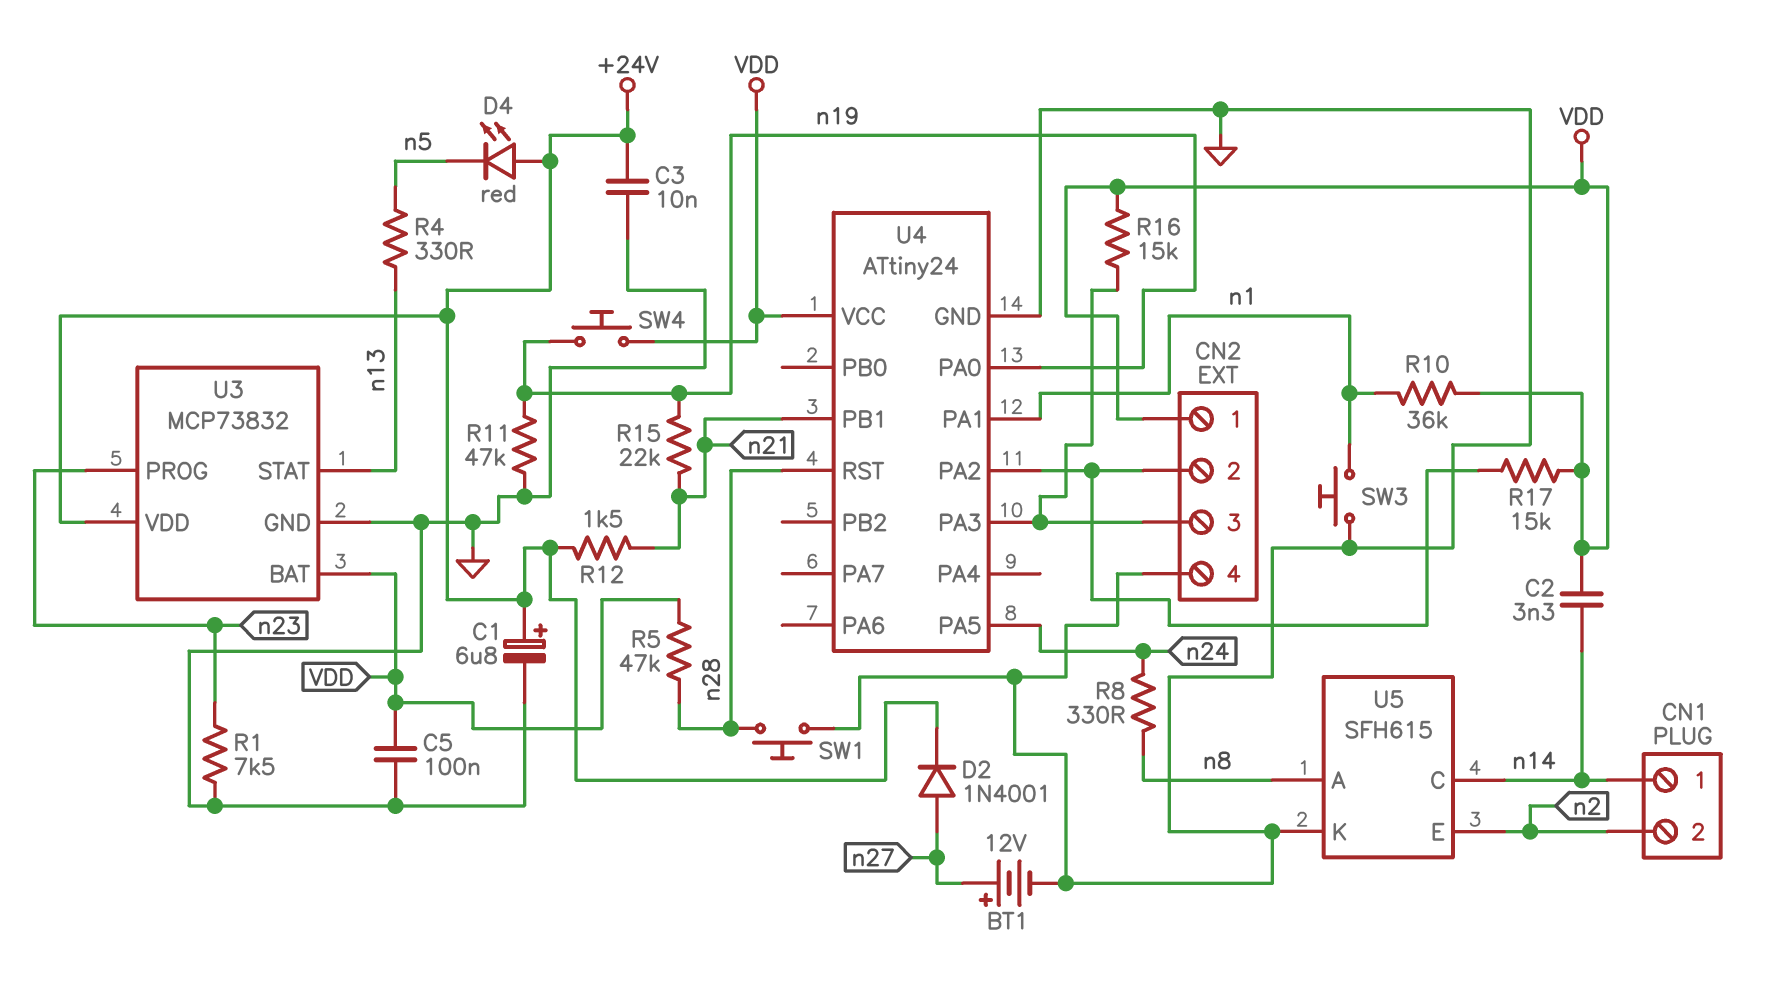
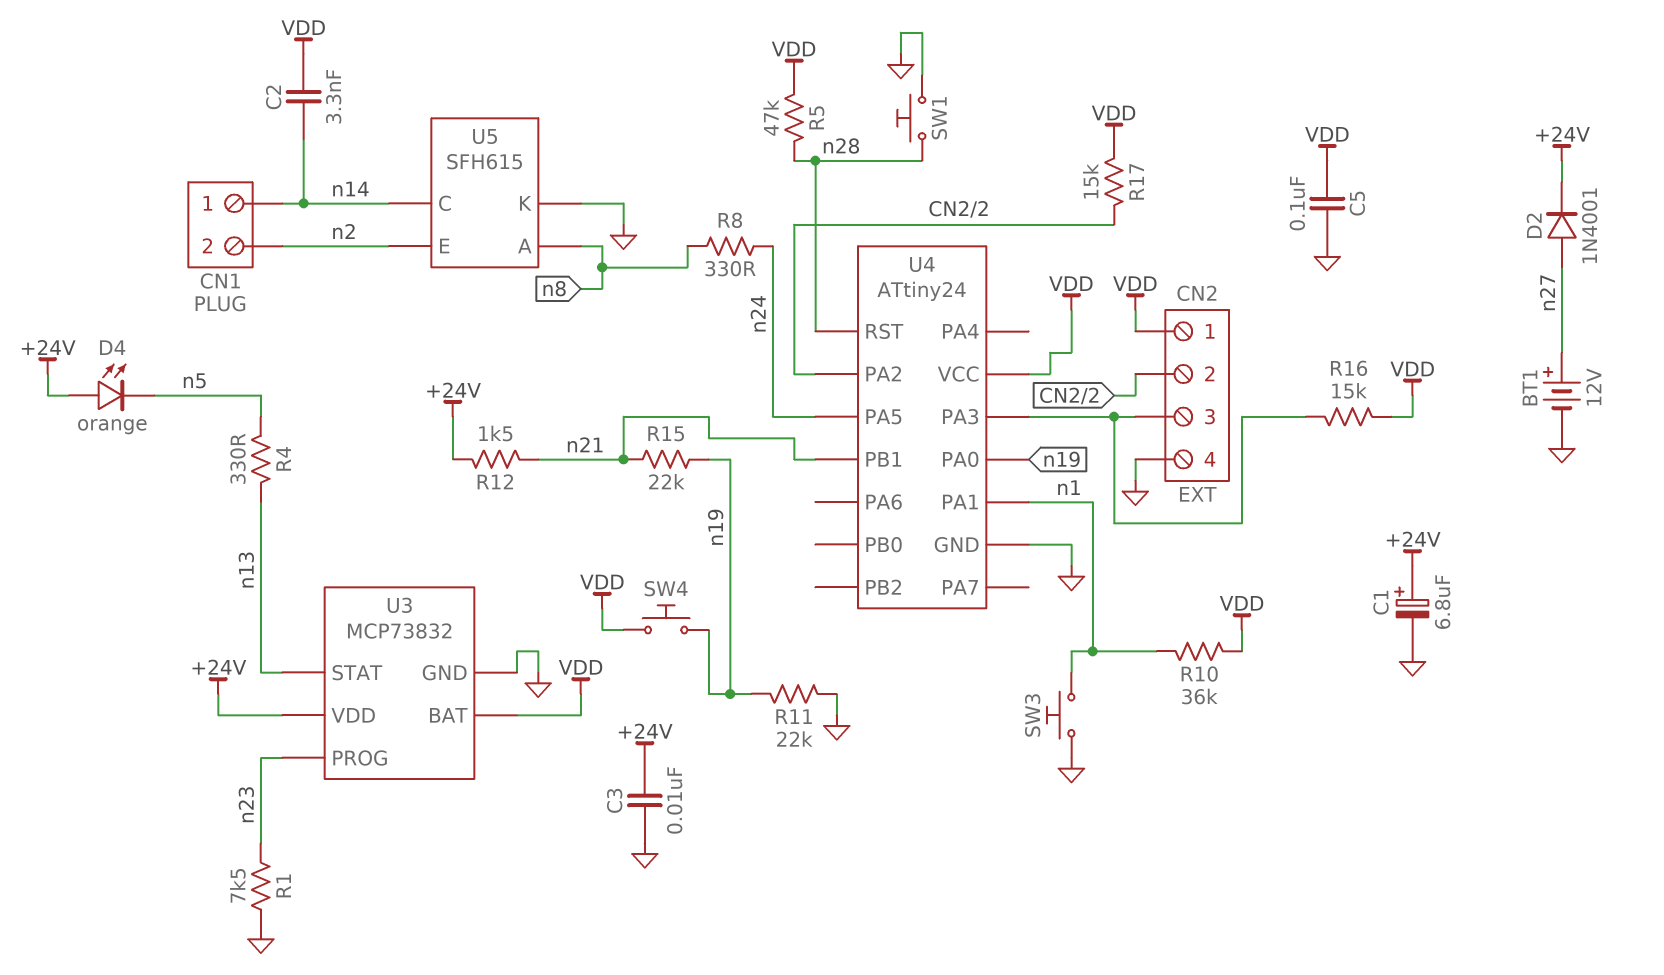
D4: LED red (A +24V, K n5) -> LED orange (A +24V, K n5)
R11: 47k (GND, n19) -> 22k (GND, n19)

